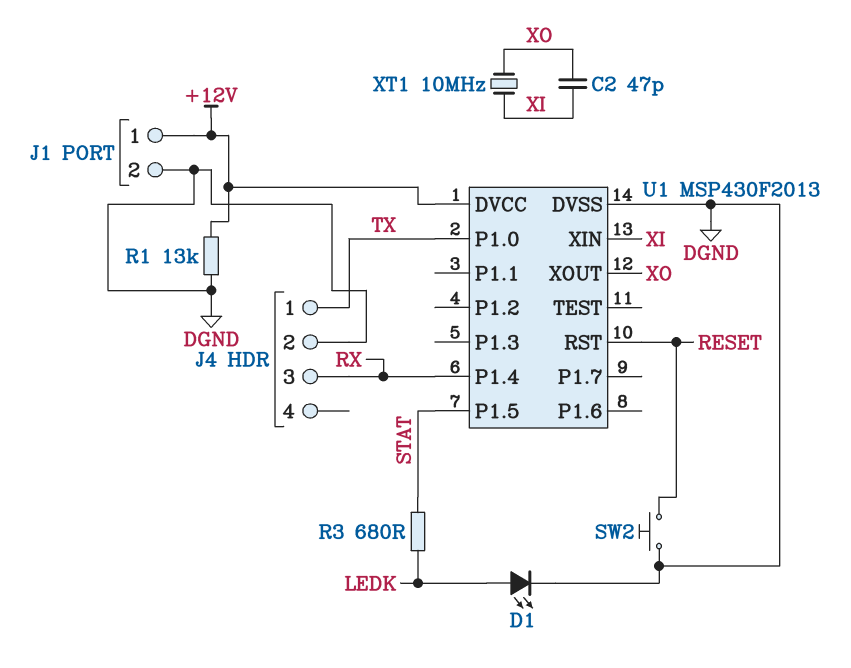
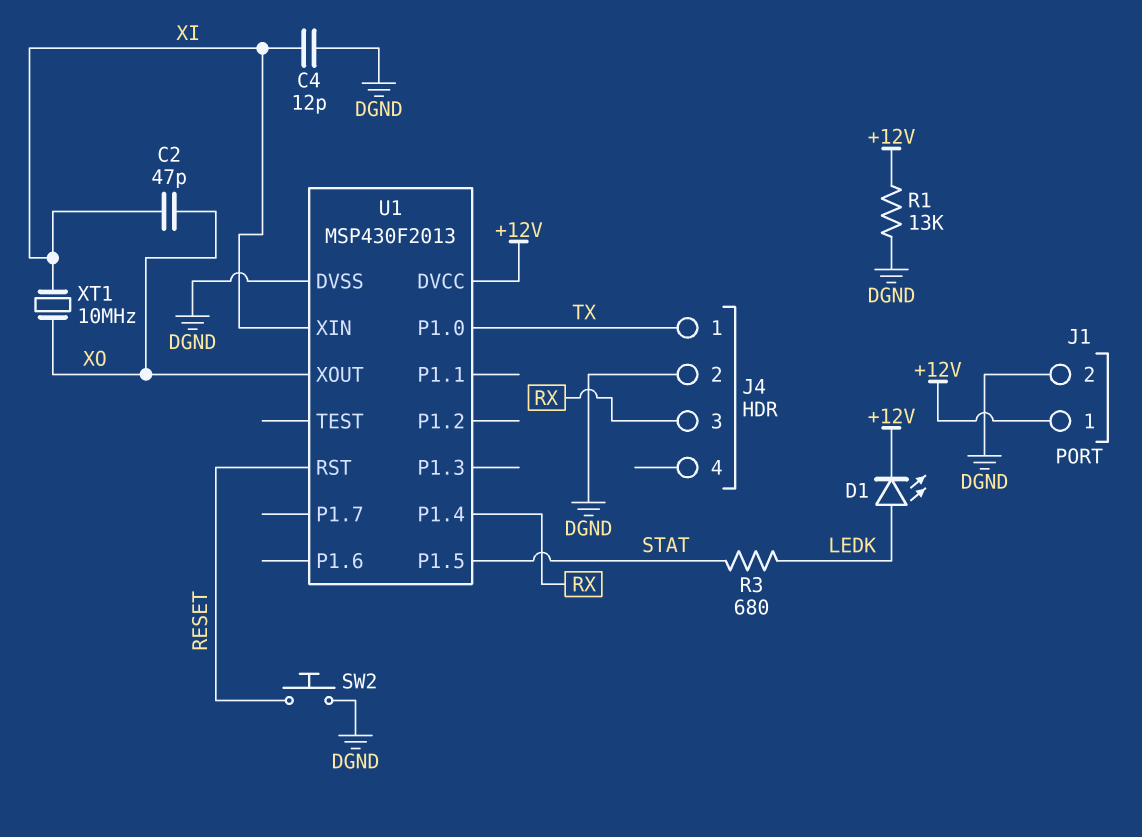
C4: none -> 12pF (DGND, XI)
D1: LED (A LEDK, K DGND) -> LED (A LEDK, K +12V)

